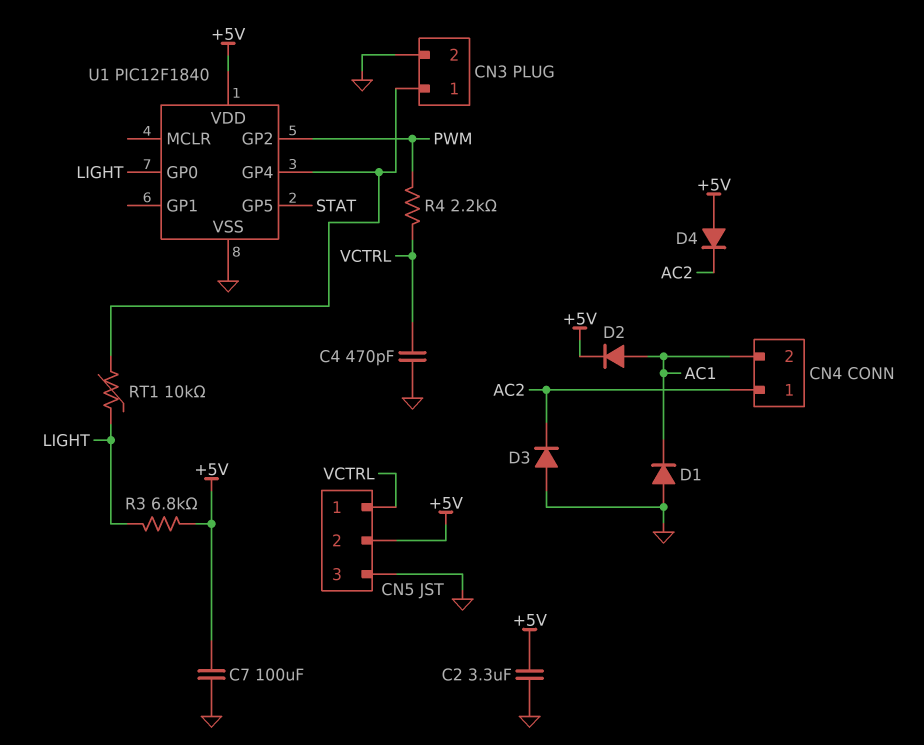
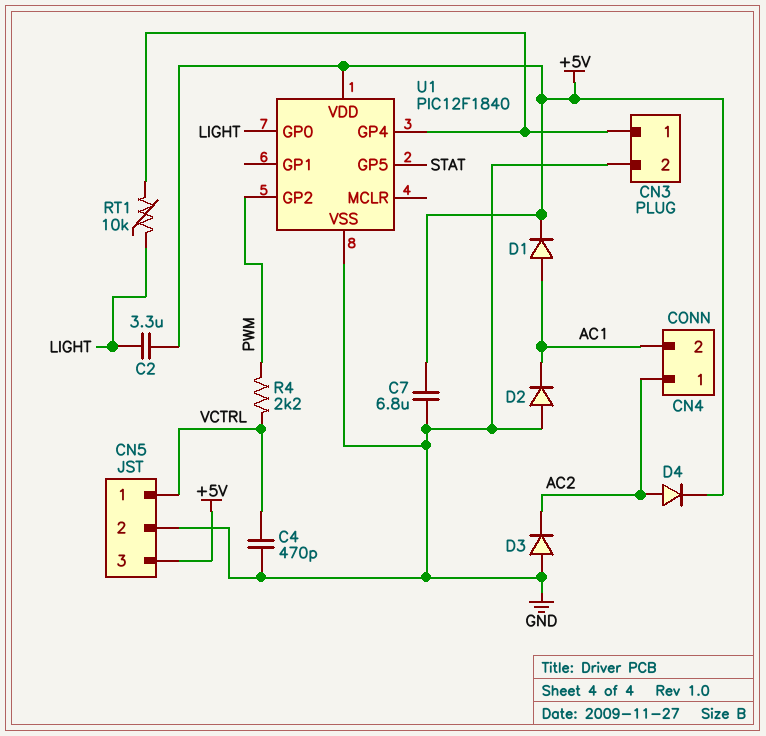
C2: 3.3uF (+5V, GND) -> 3.3uF (+5V, LIGHT)
C7: 100uF (+5V, GND) -> 6.8uF (+5V, GND)
CN5 pin 2: +5V -> GND
CN5 pin 3: GND -> +5V
D1: diode (A GND, K AC1) -> diode (A AC1, K +5V)
D2: diode (A AC1, K +5V) -> diode (A GND, K AC1)
D4: diode (A +5V, K AC2) -> diode (A AC2, K +5V)
R3: 6.8k (+5V, LIGHT) -> none

